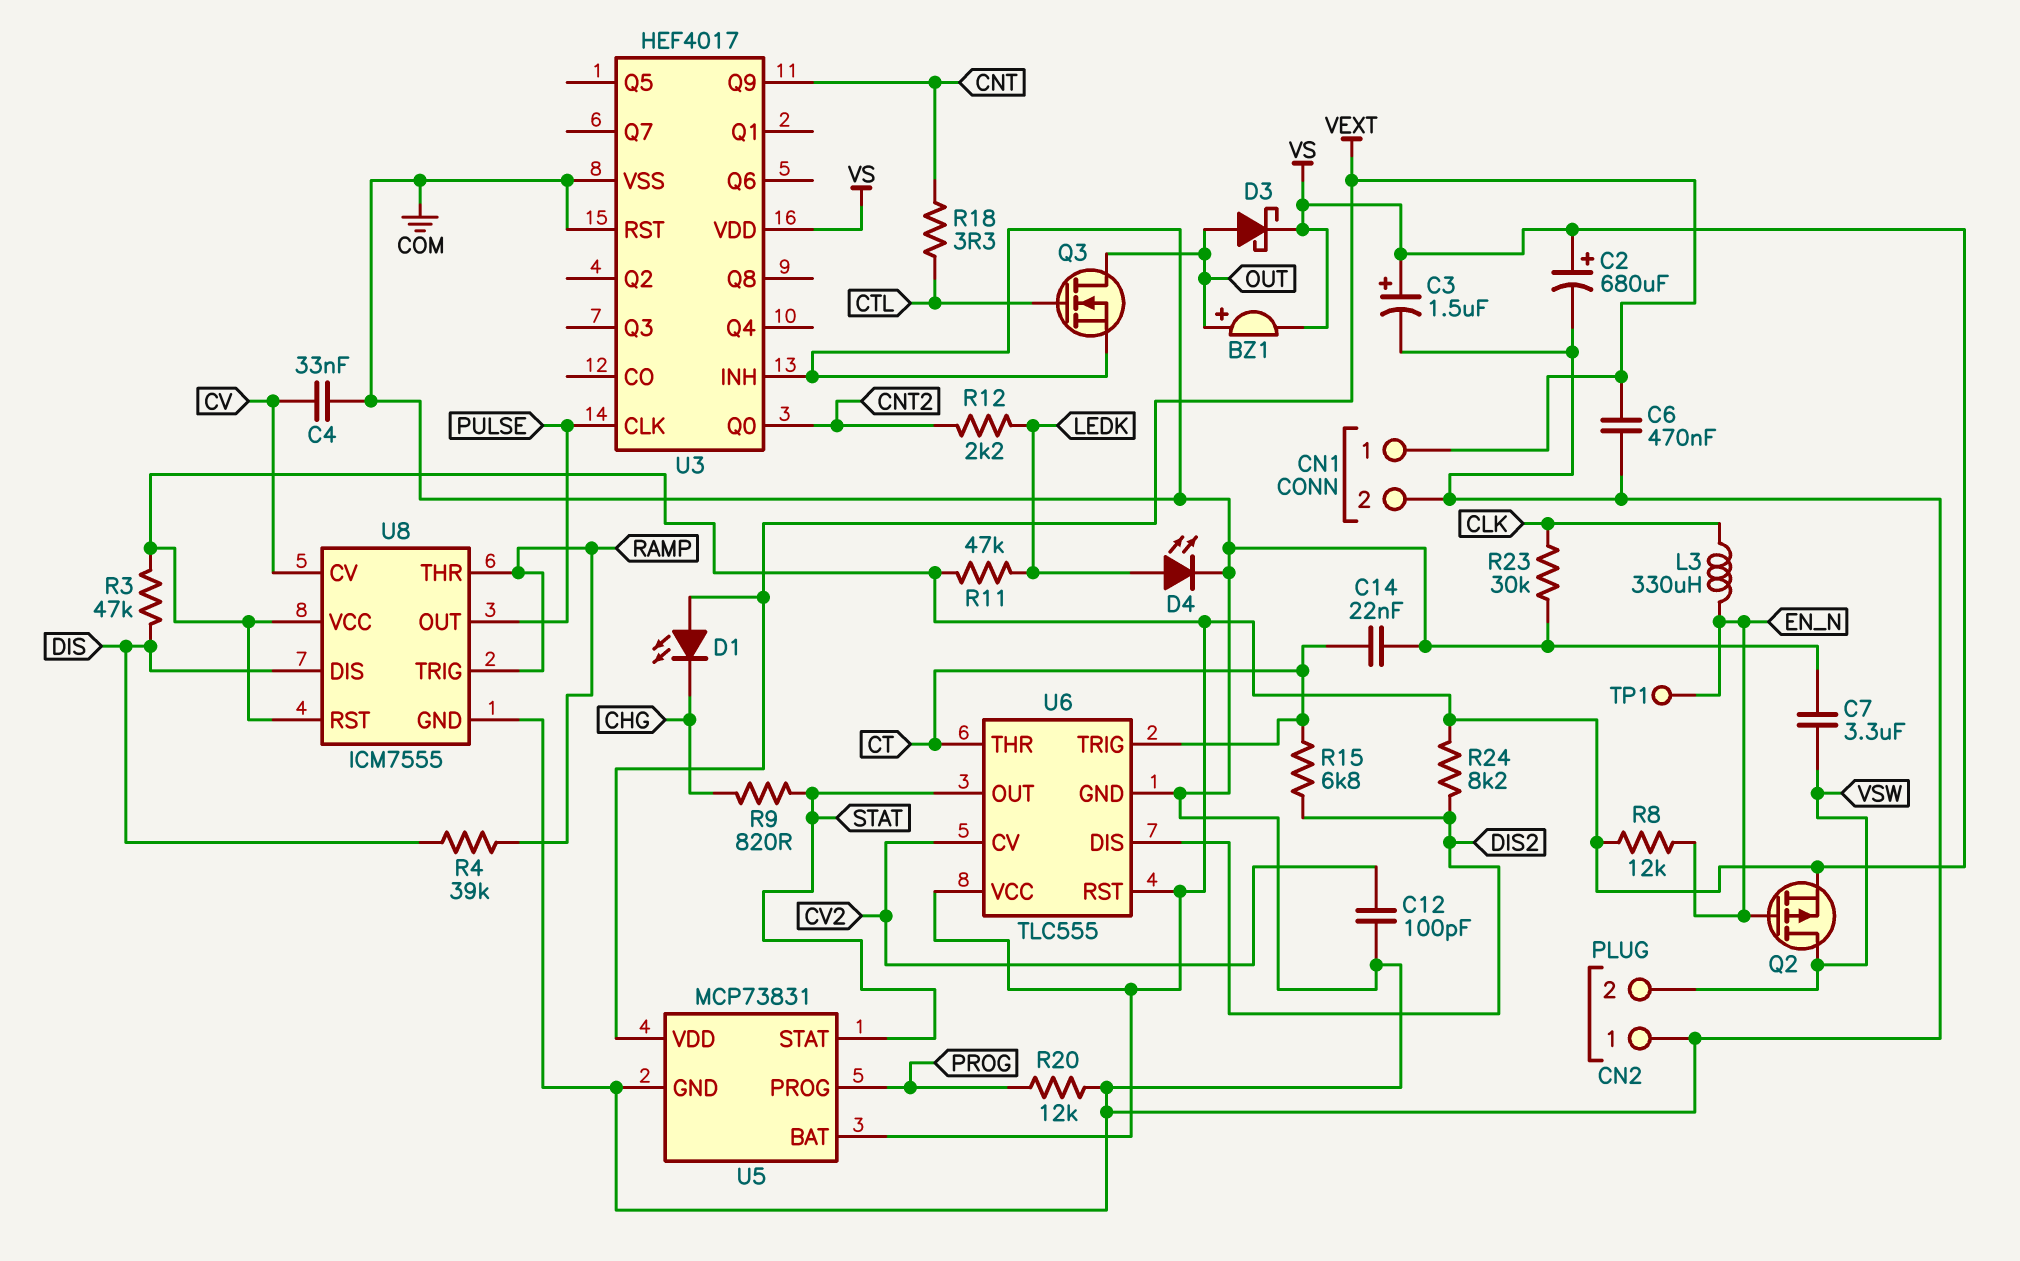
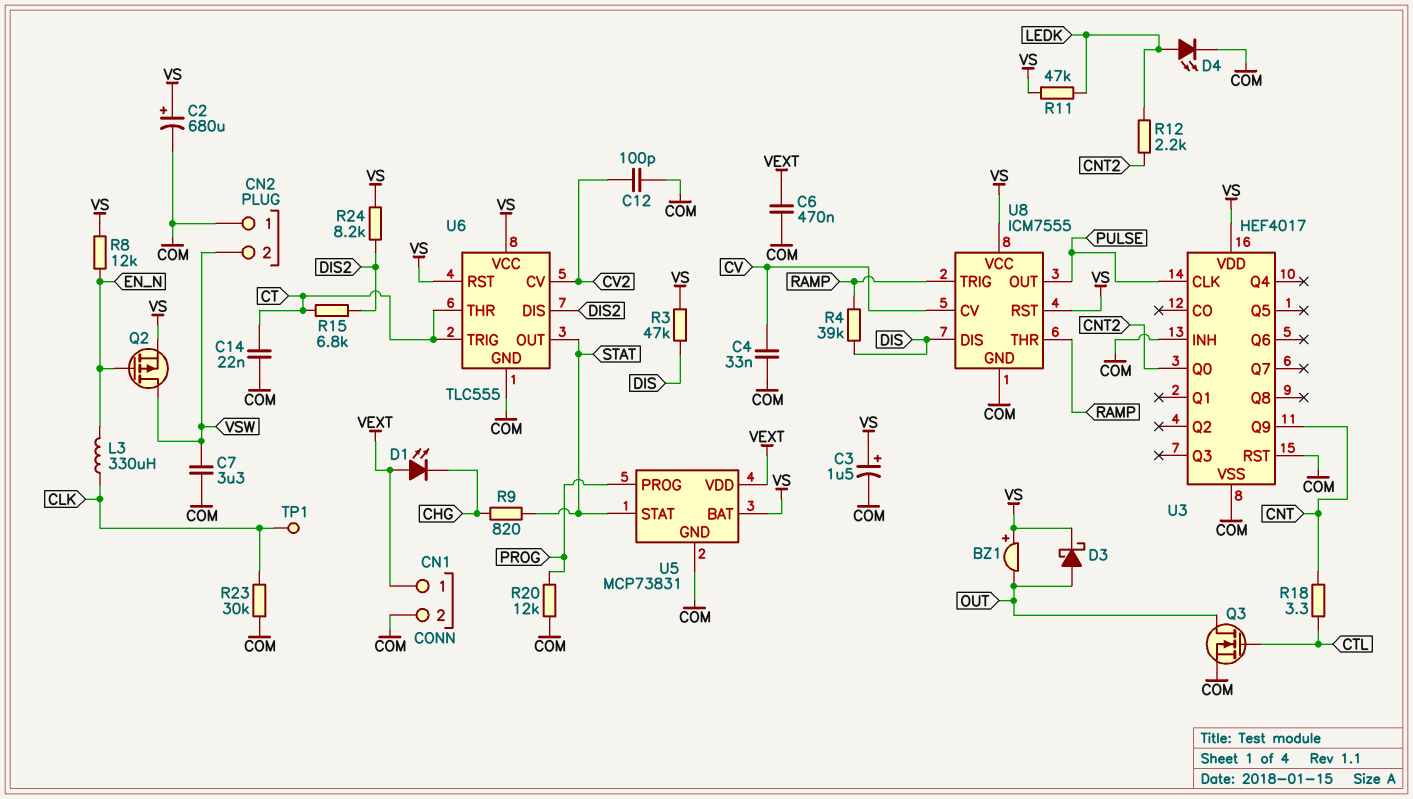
BZ1: buzzer (plus OUT, minus VS) -> buzzer (plus VS, minus OUT)
TP1: test point (EN_N) -> test point (CLK)

